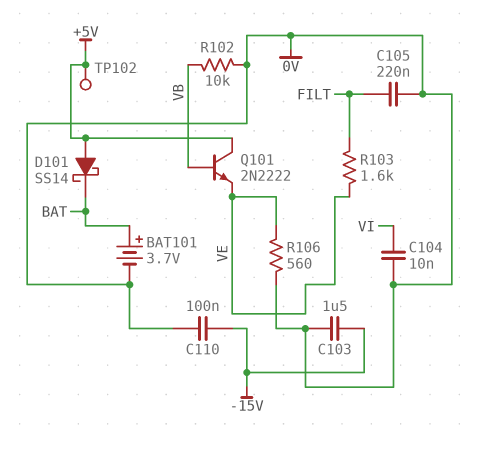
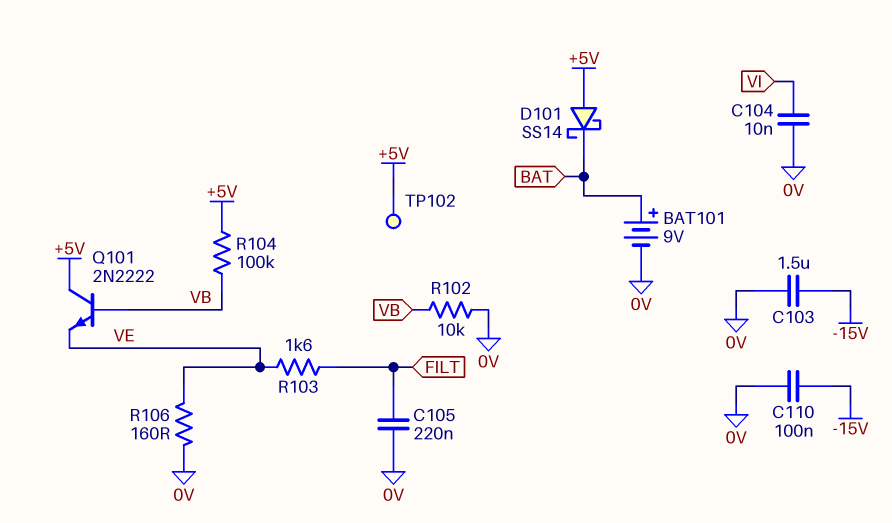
BAT101: 3.7V (plus BAT, minus 0V) -> 9V (plus BAT, minus 0V)
R104: none -> 100k (+5V, VB)
R106: 560 (0V, VE) -> 160 (0V, VE)

